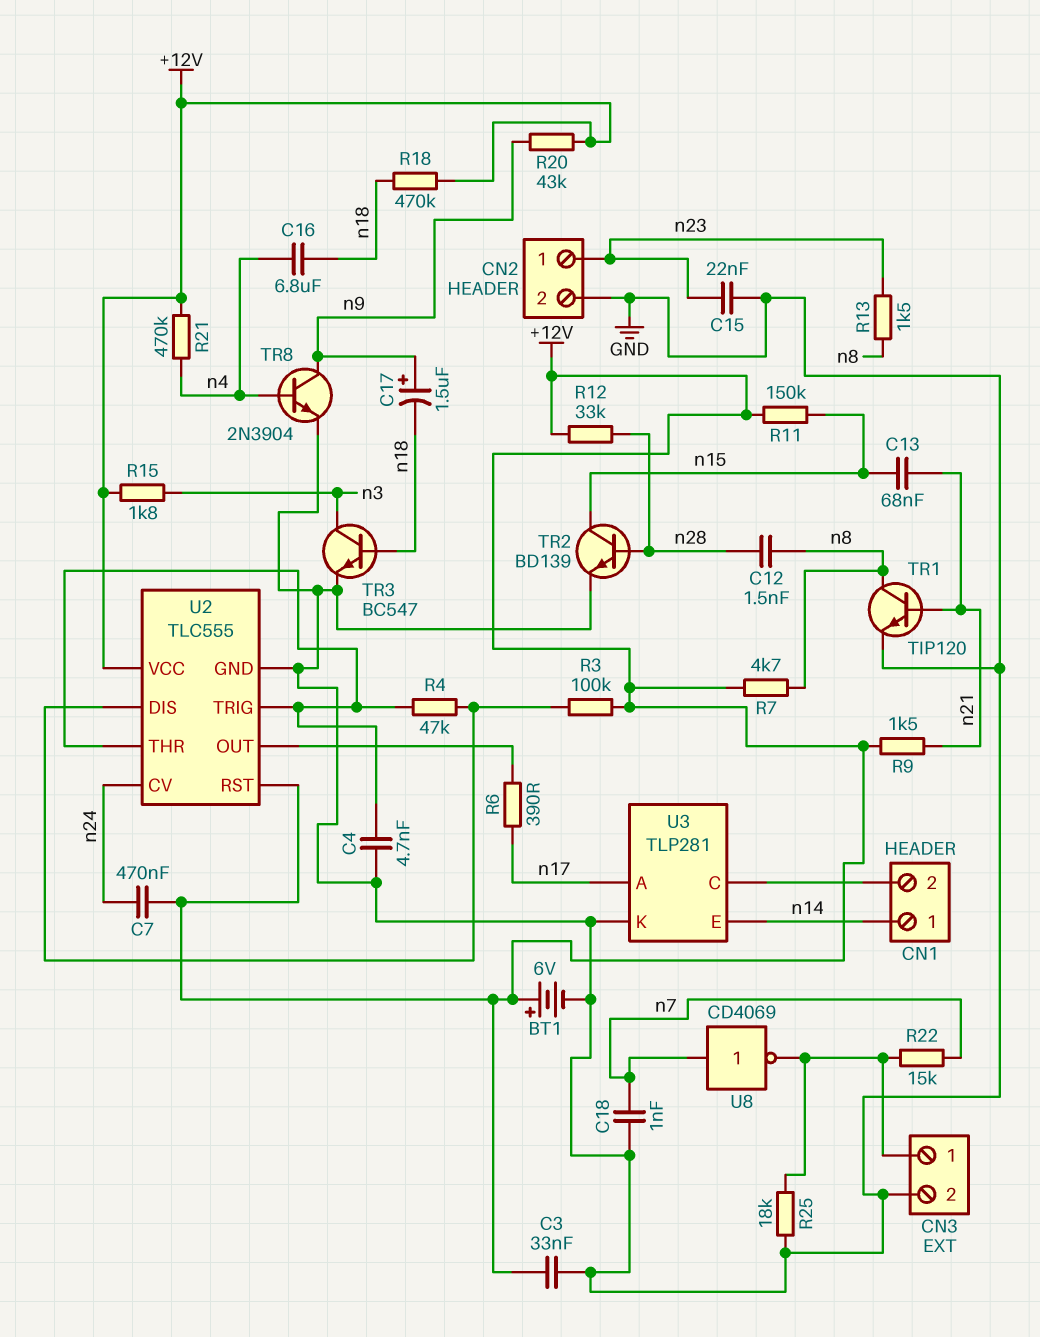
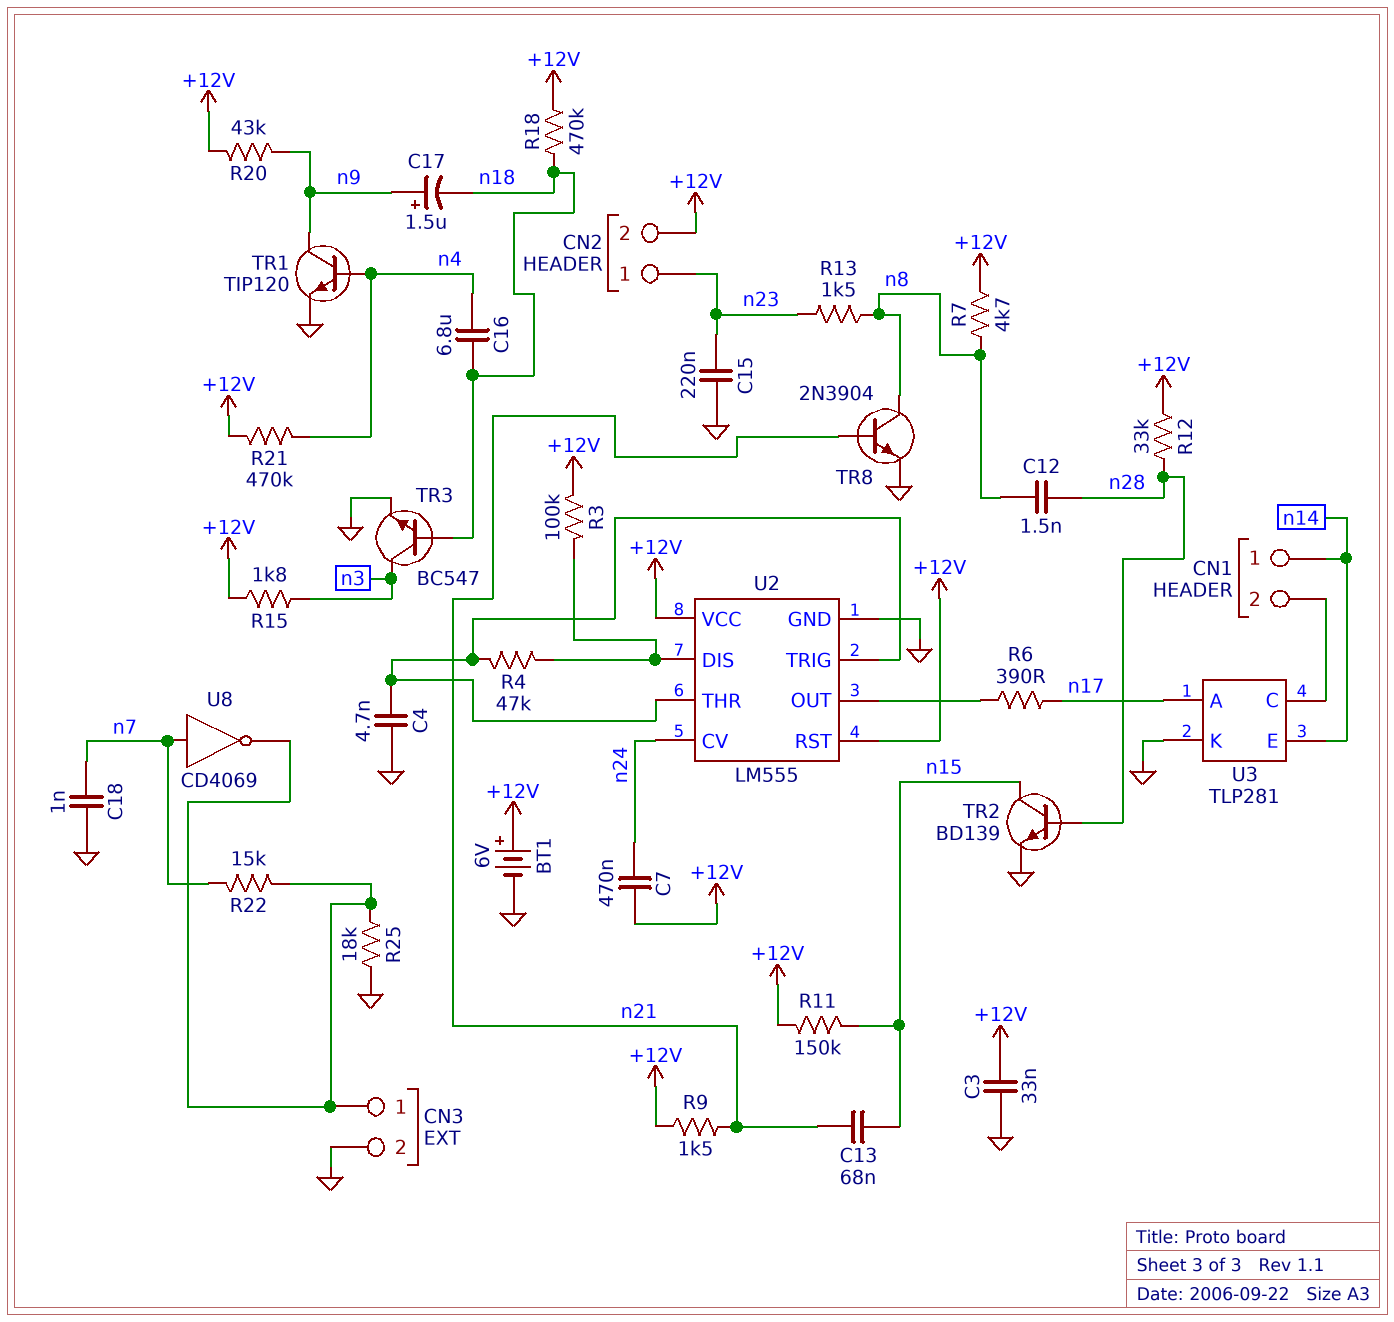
C15: 22nF (GND, n23) -> 220nF (GND, n23)
CN2 pin 2: GND -> +12V
TR1: NPN TIP120 (B n21, C n8, E GND) -> NPN TIP120 (B n4, C n9, E GND)
TR8: NPN 2N3904 (B n4, C n9, E GND) -> NPN 2N3904 (B n21, C n8, E GND)
U2: TLC555 -> LM555

